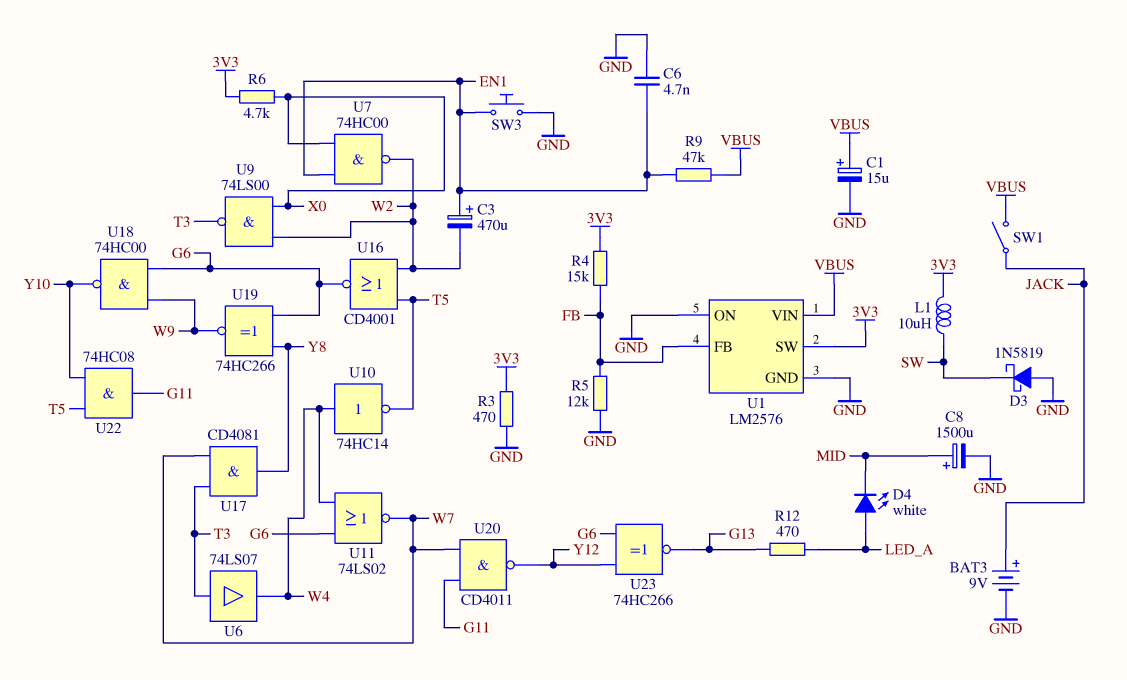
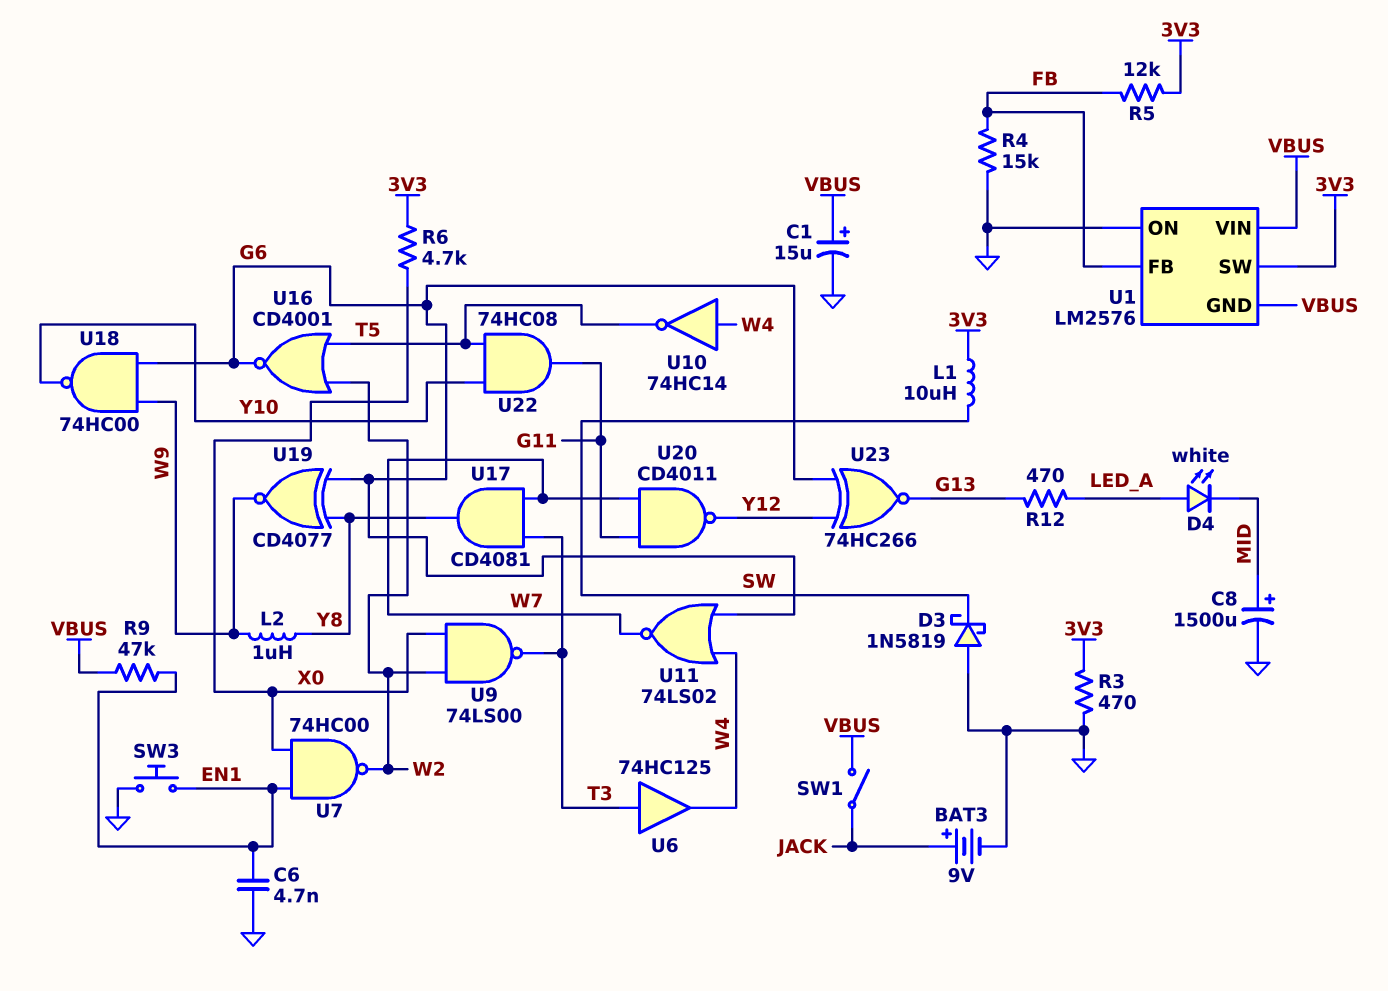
C3: 470uF (plus EN1, minus W2) -> none
L2: none -> 1uH (W9, Y8)
R4: 15k (3V3, FB) -> 15k (FB, GND)
R5: 12k (FB, GND) -> 12k (3V3, FB)
U1 pin GND: GND -> VBUS
U6: buffer 74LS07 (in T3, out W4) -> buffer 74HC125 (in T3, out W4)
U19: XNOR 74HC266 (in G6, in Y8, out W9) -> XNOR CD4077 (in G6, in Y8, out W9)

